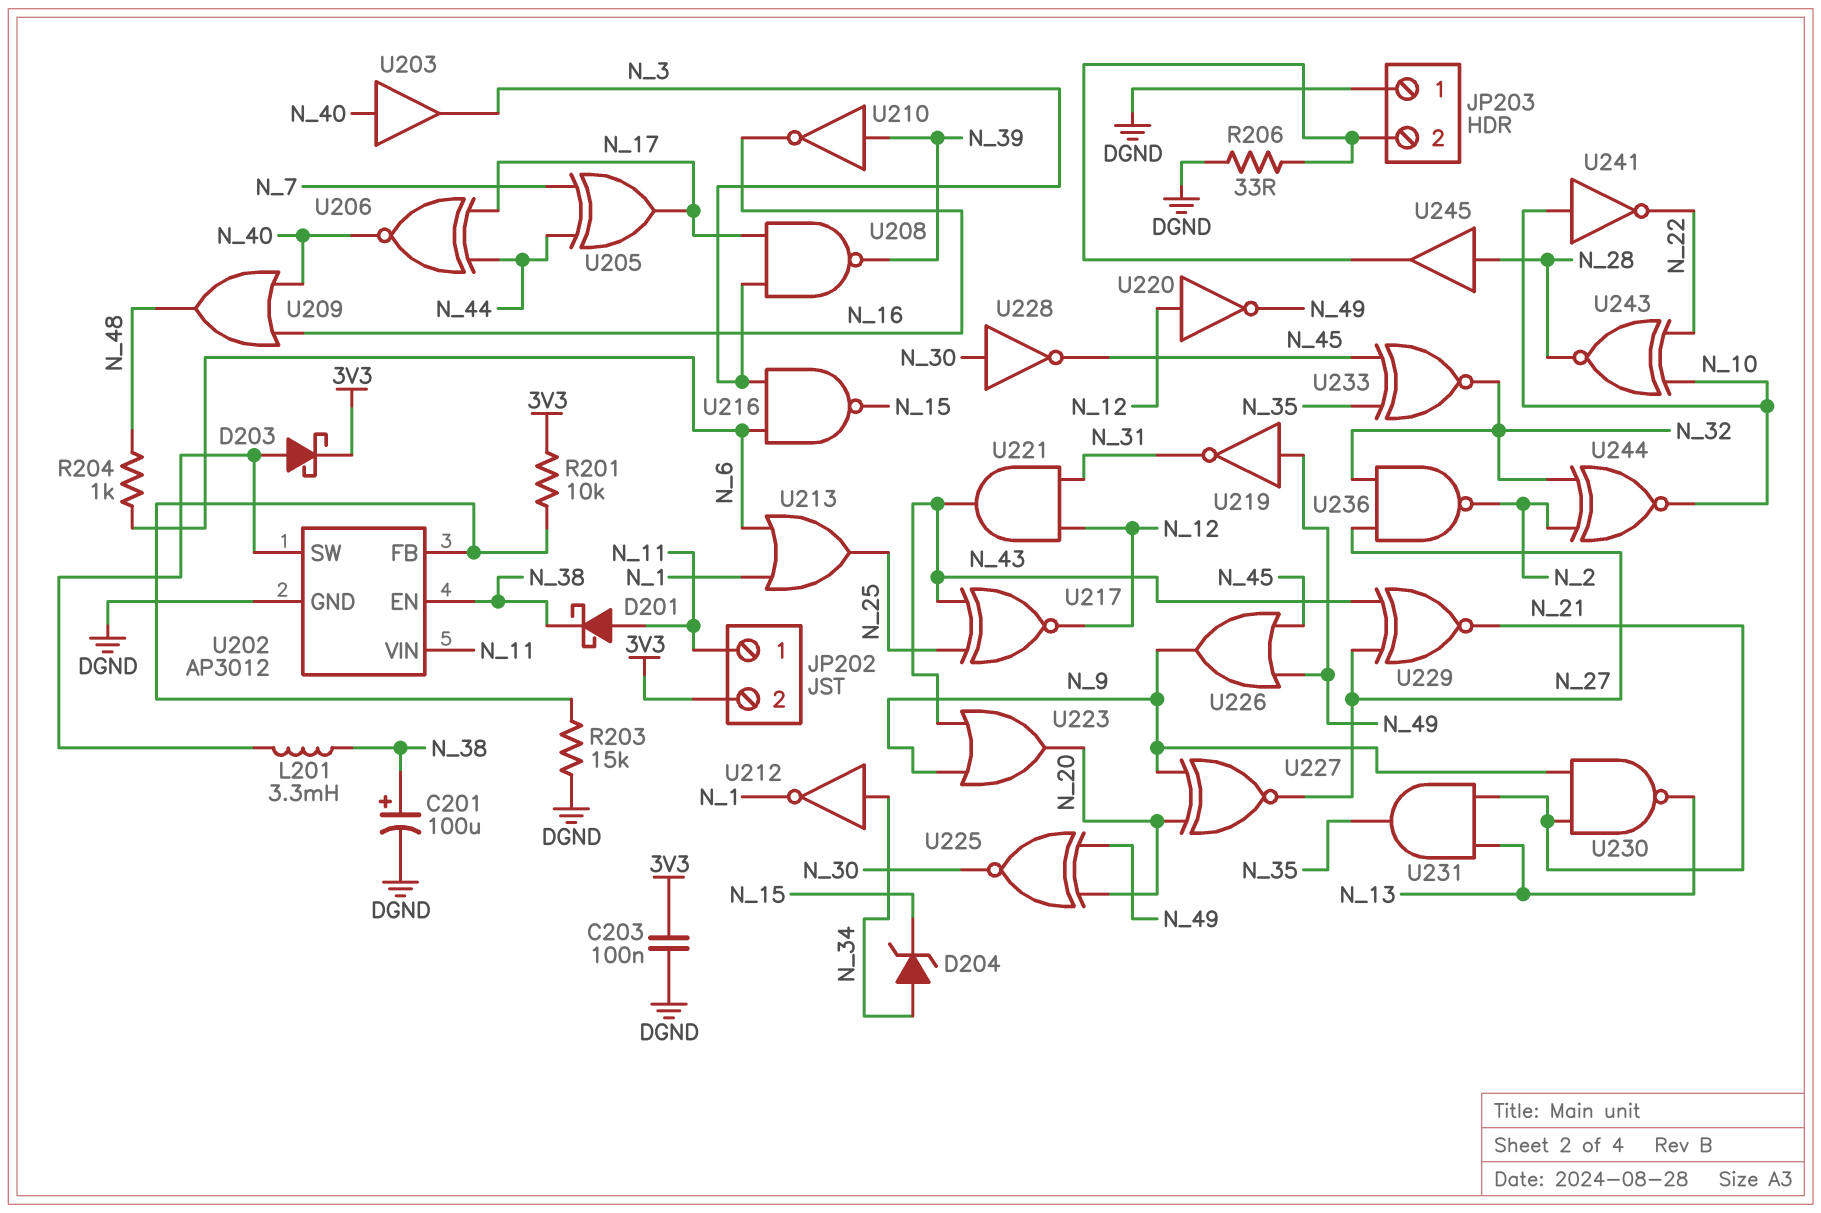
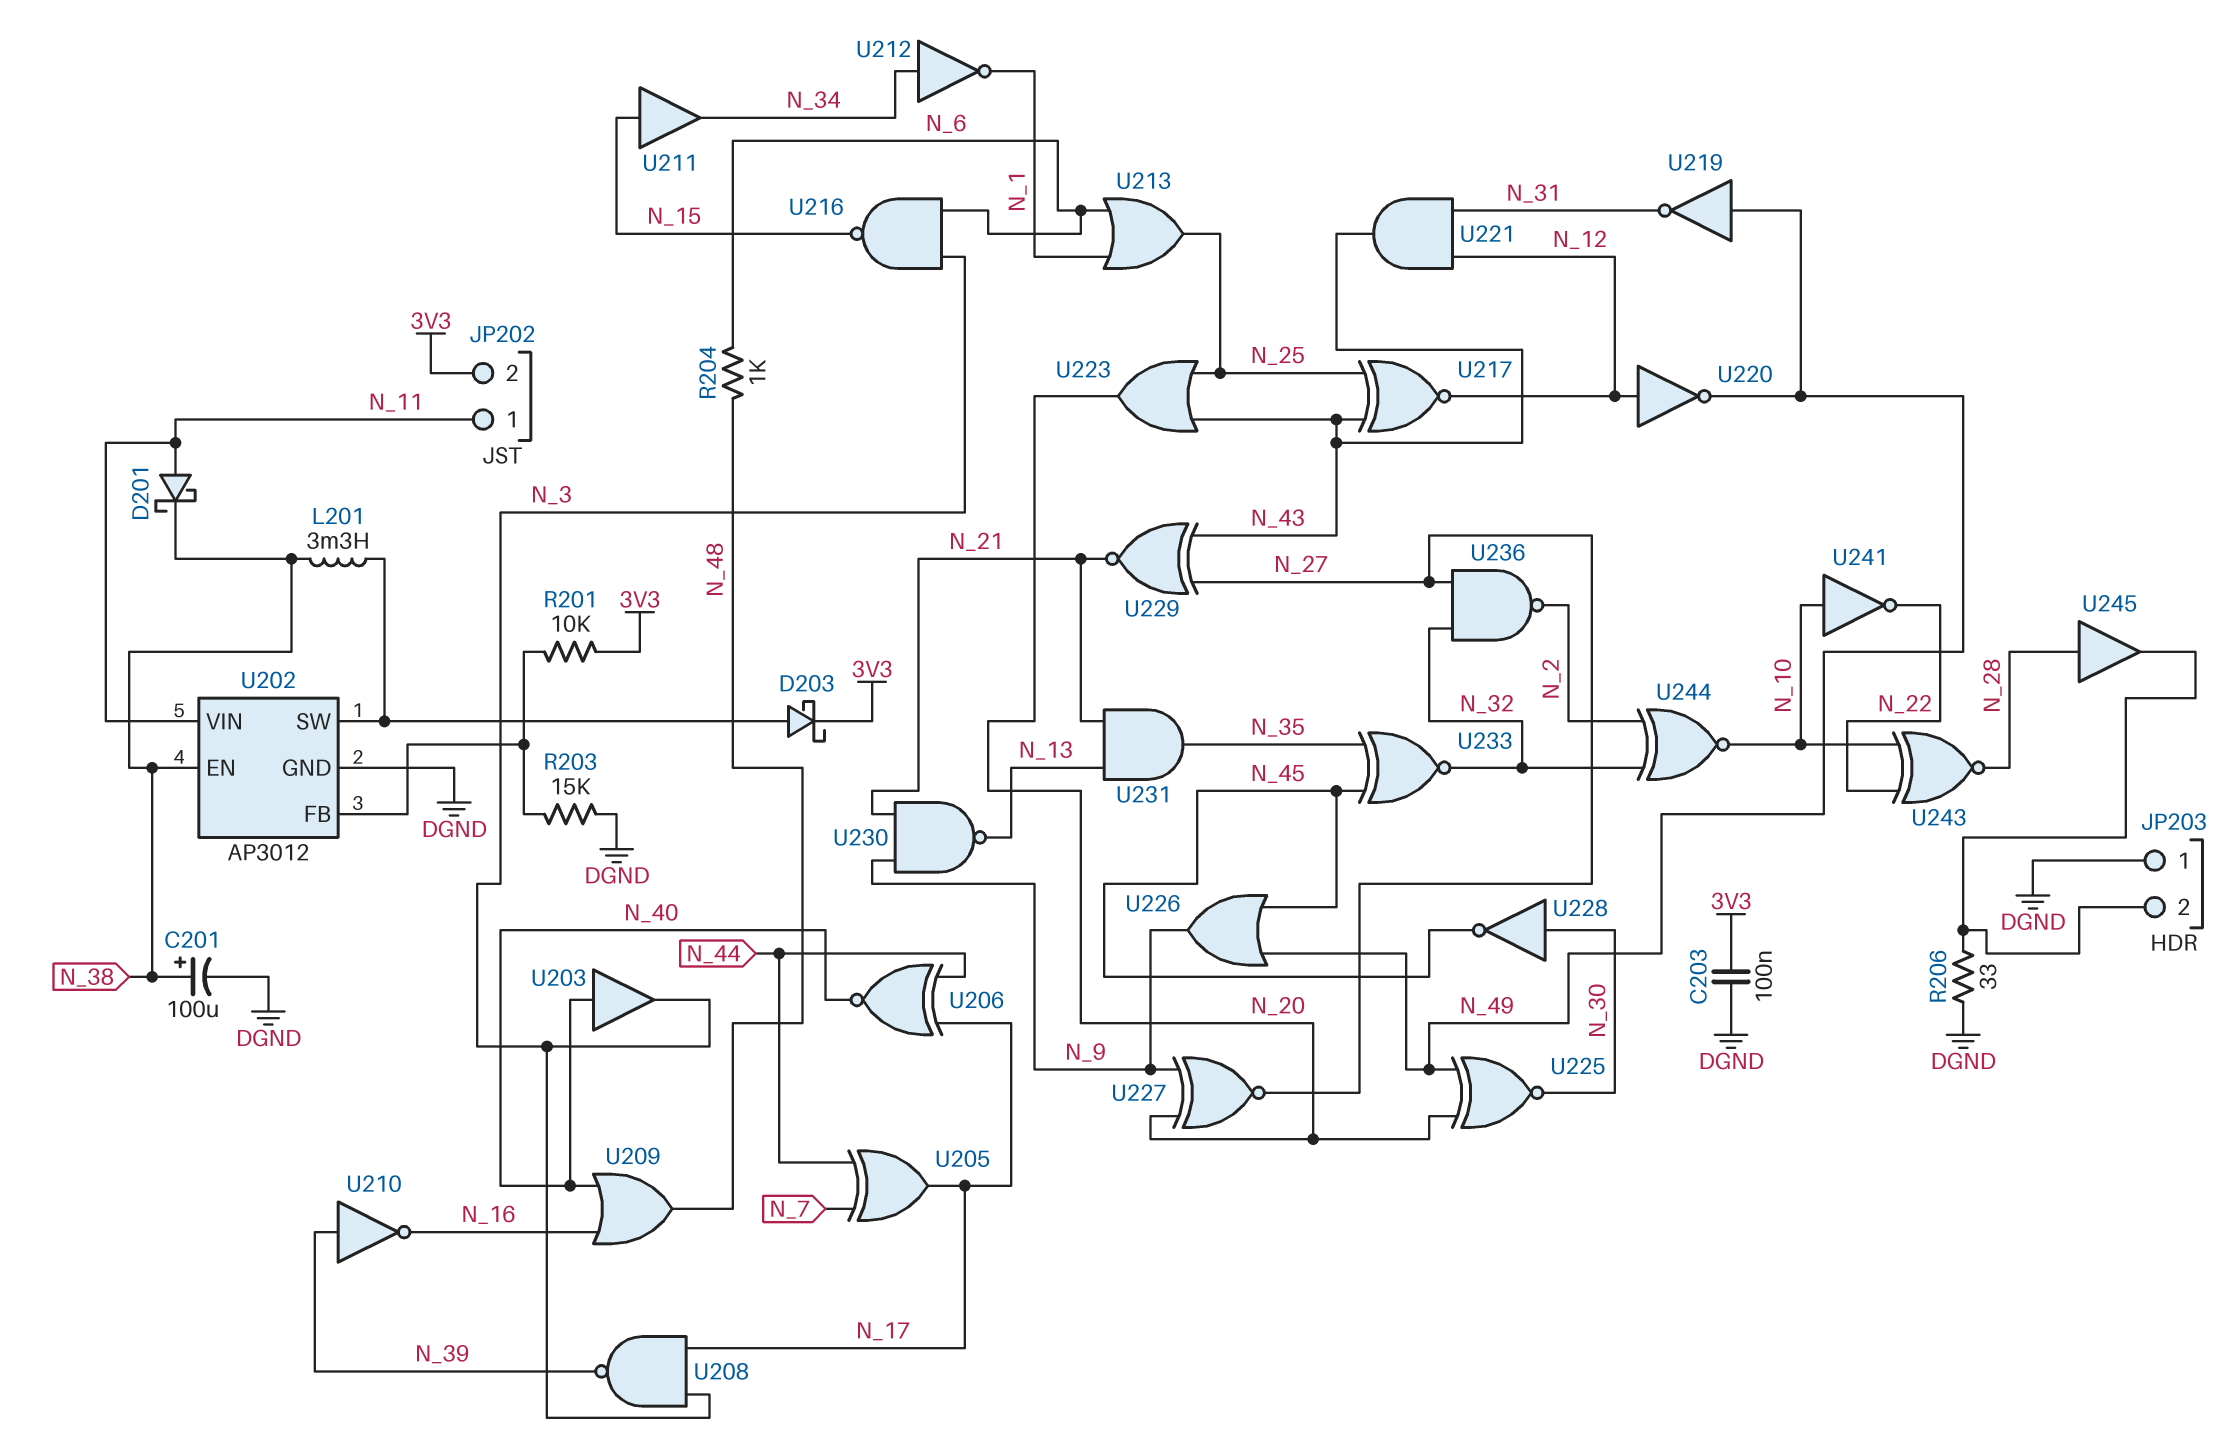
D204: zener (A N_34, K N_15) -> none
U211: none -> buffer (in N_15, out N_34)
U223: OR (in N_9, in N_43, out N_20) -> OR (in N_25, in N_43, out N_20)

